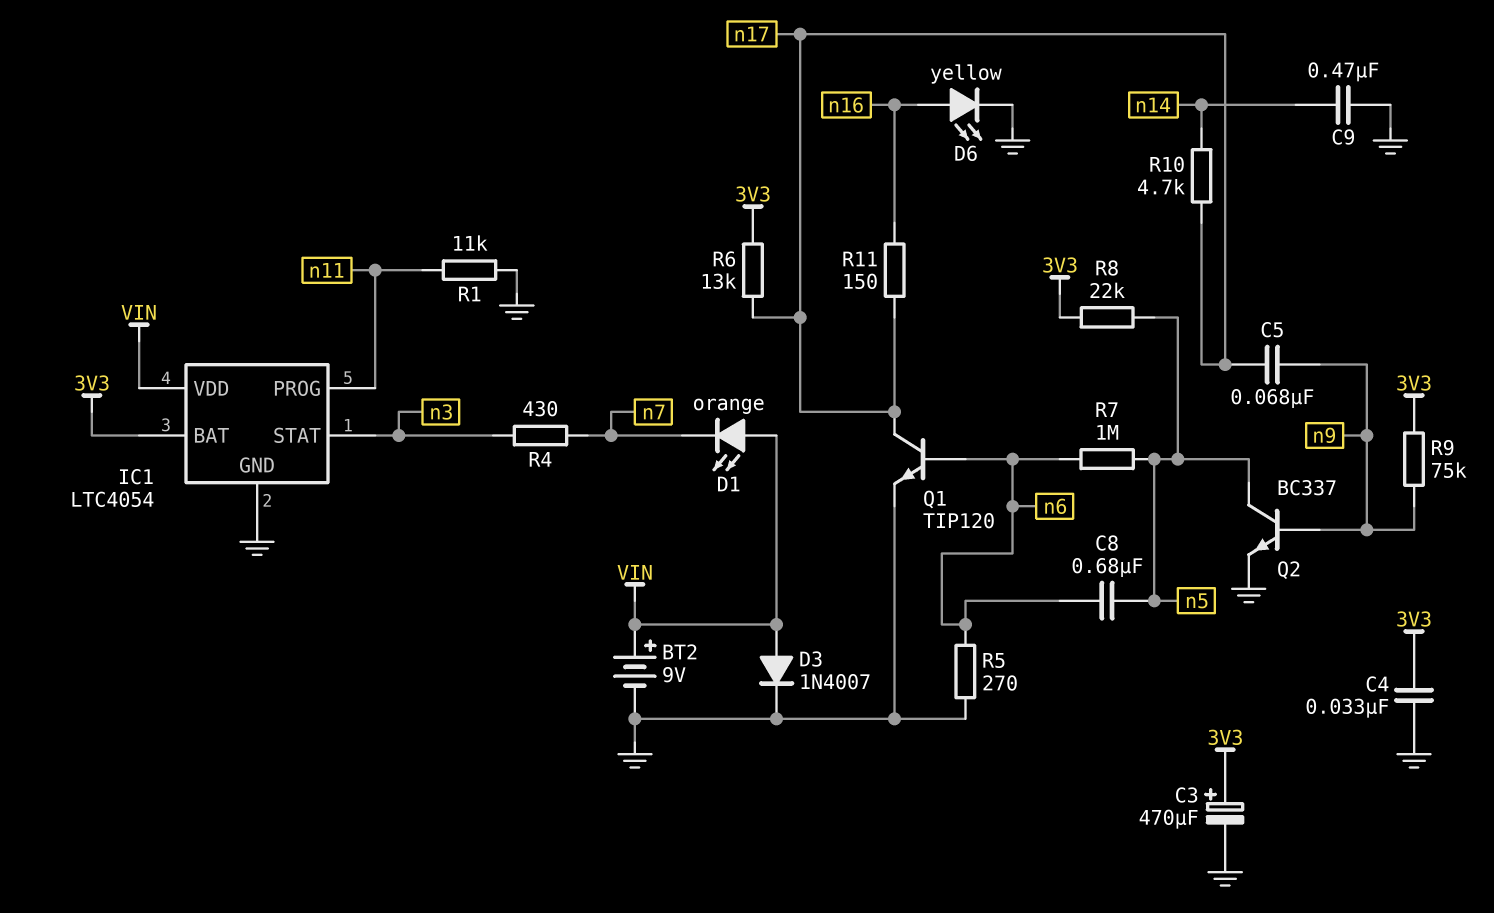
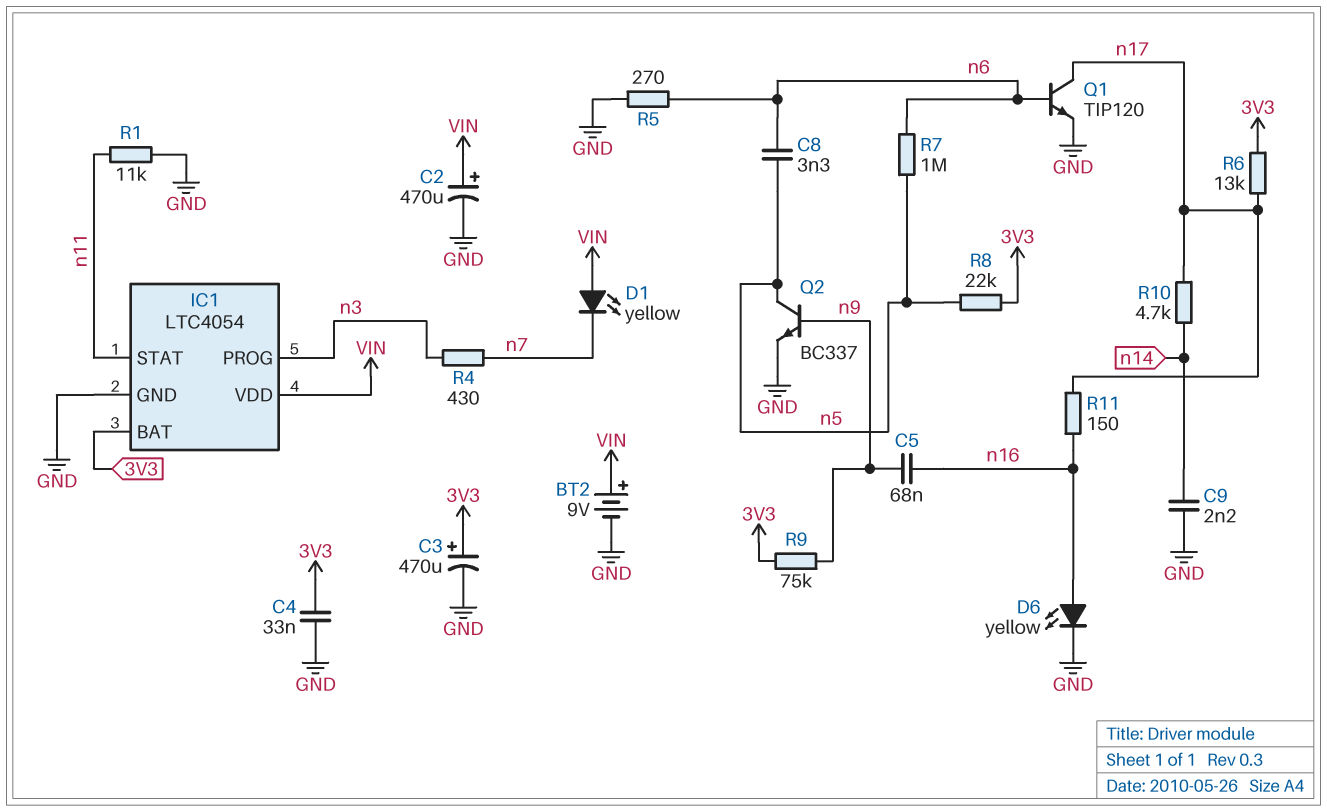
C2: none -> 470uF (plus VIN, minus GND)
C5: 68nF (n9, n17) -> 68nF (n9, n16)
C8: 680nF (n5, n6) -> 3.3nF (n5, n6)
C9: 470nF (GND, n14) -> 2.2nF (GND, n14)
D1: LED orange (A VIN, K n7) -> LED yellow (A VIN, K n7)
D3: diode 1N4007 (A VIN, K GND) -> none
IC1 pin PROG: n11 -> n3
IC1 pin STAT: n3 -> n11

